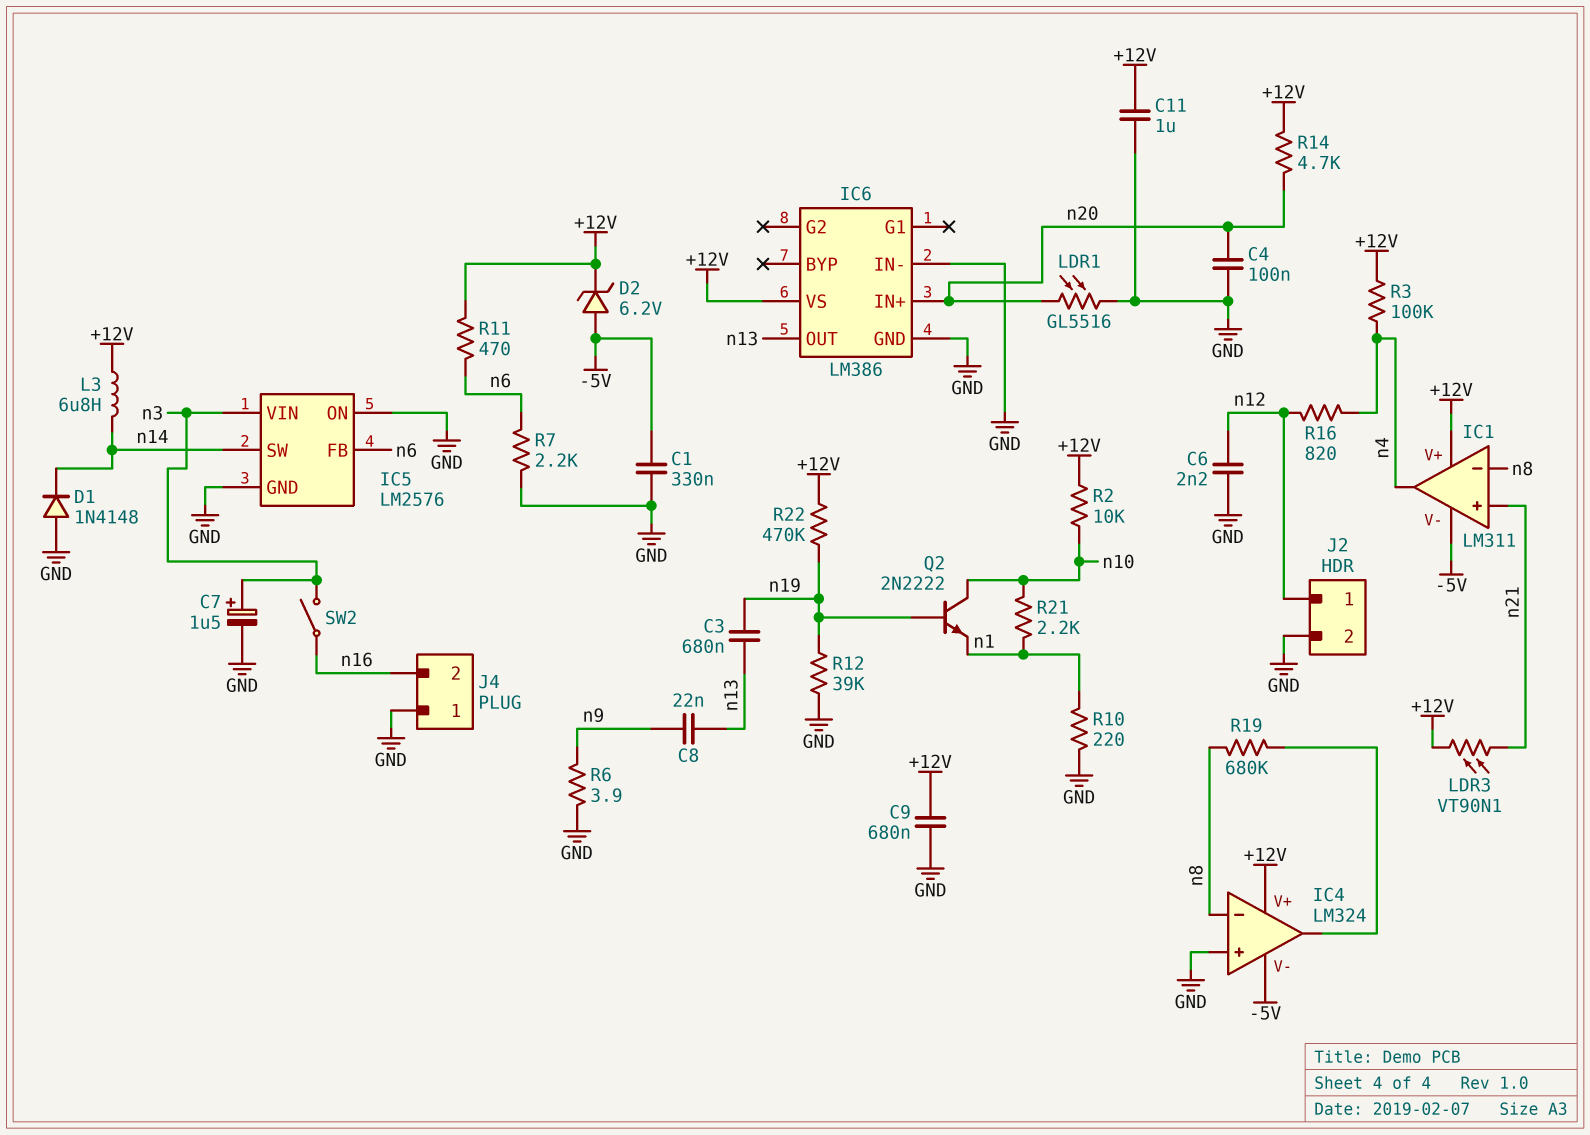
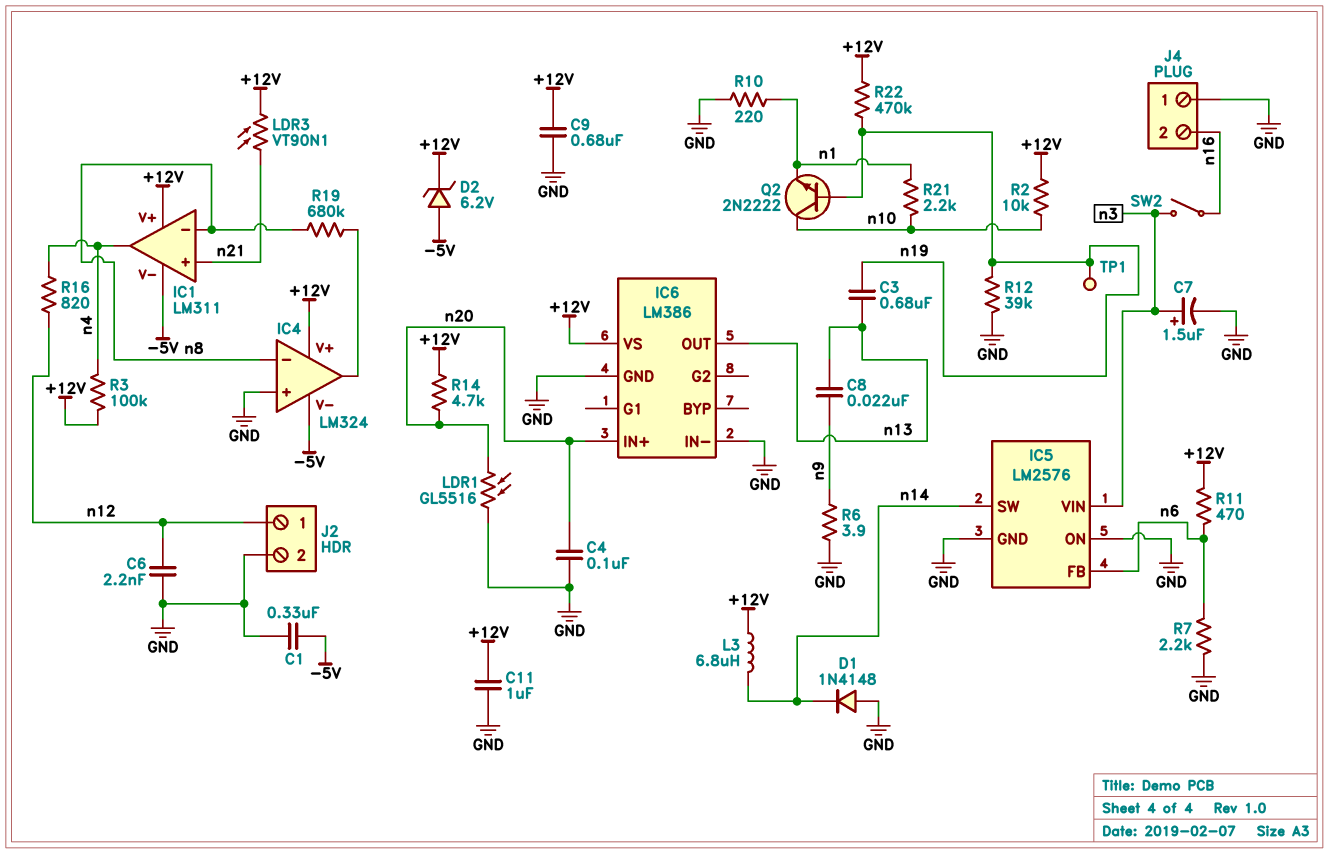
TP1: none -> test point (n19)

